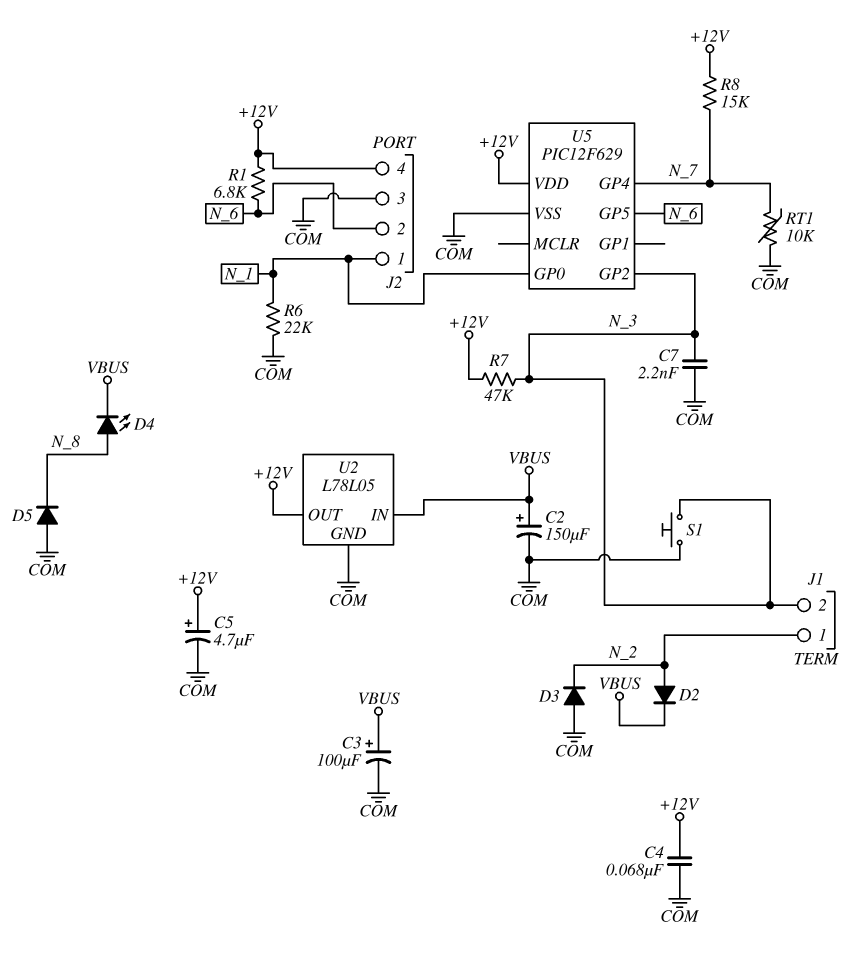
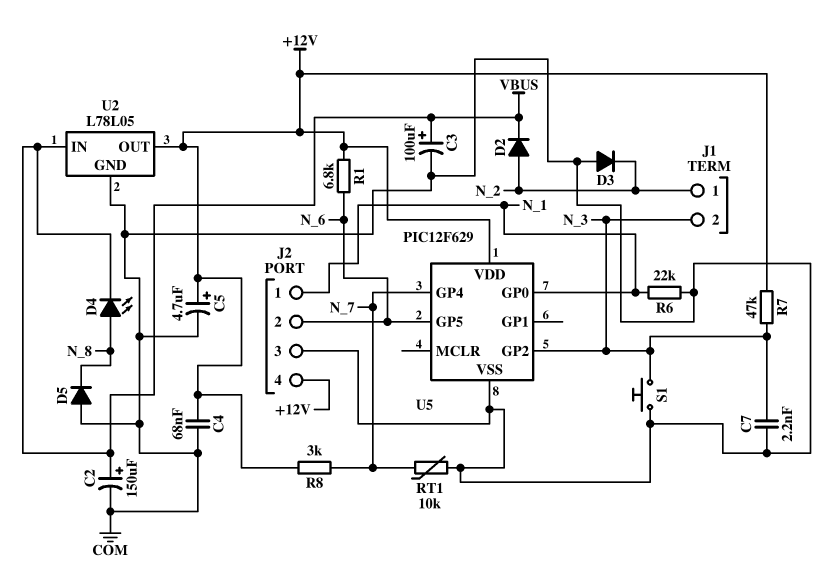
R8: 15k (+12V, N_7) -> 3k (+12V, N_7)

